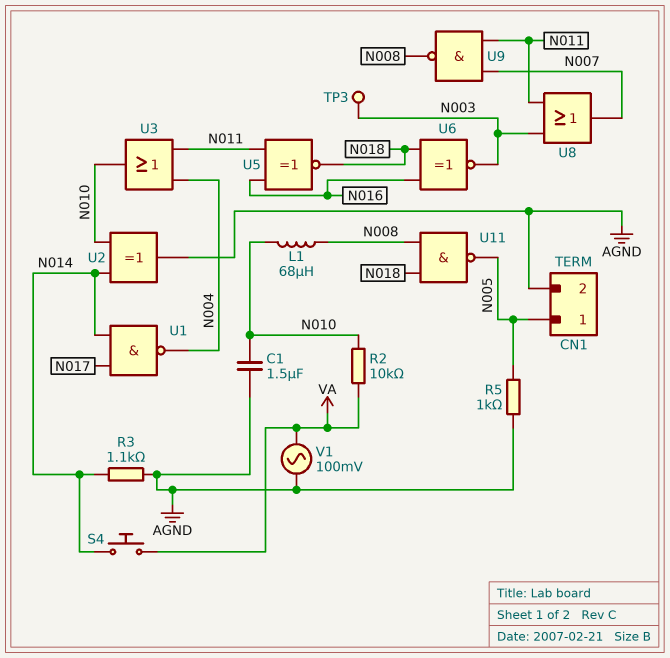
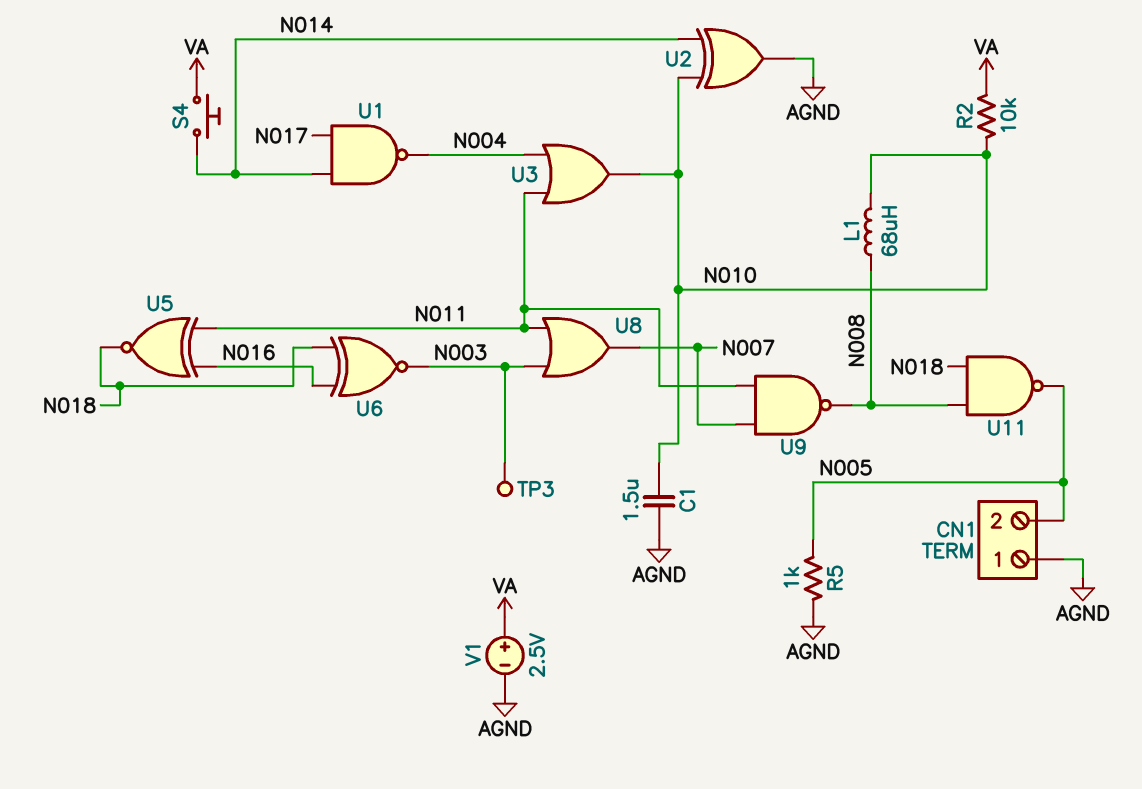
CN1 pin 1: N005 -> AGND
CN1 pin 2: AGND -> N005
R3: 1.1k (AGND, N014) -> none
V1: AC 100mV (AGND, VA) -> 2.5V (plus VA, minus AGND)

